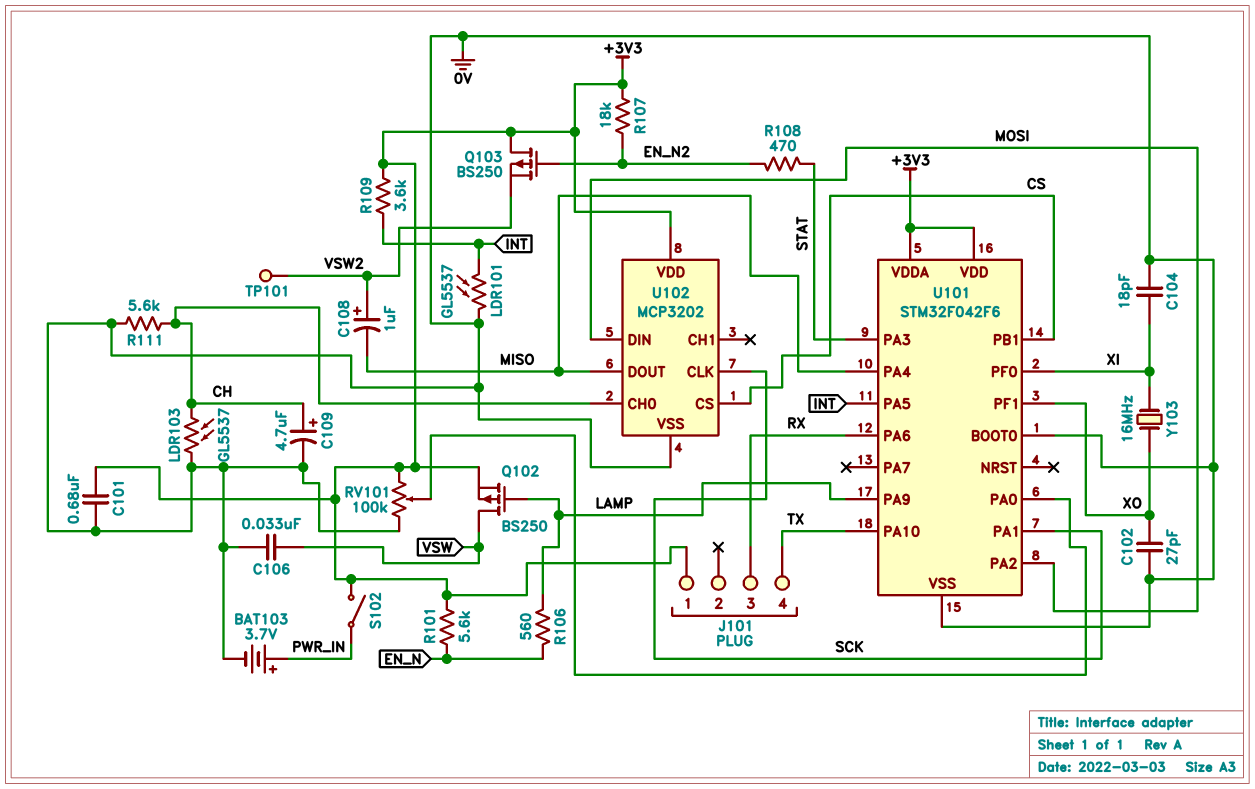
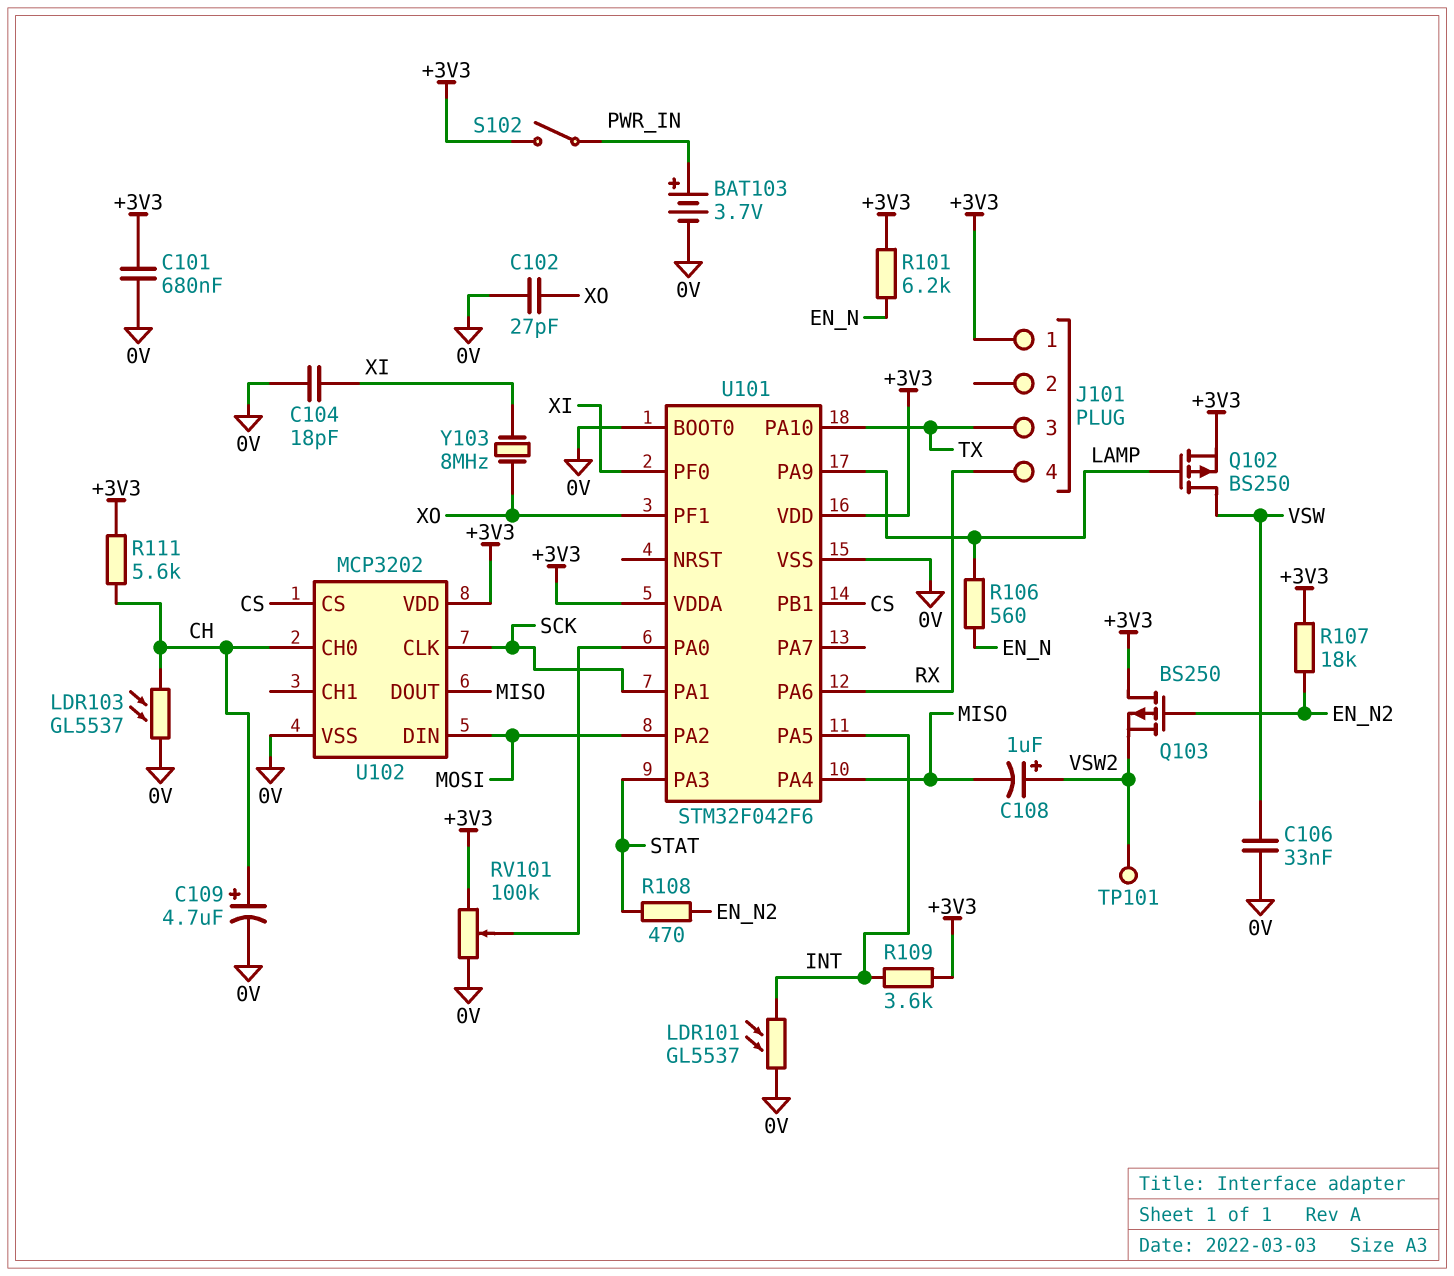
J101 pin 3: RX -> TX
J101 pin 4: TX -> RX
R101: 5.6k (+3V3, EN_N) -> 6.2k (+3V3, EN_N)
R111: 5.6k (0V, CH) -> 5.6k (+3V3, CH)
Y103: 16MHz (XI, XO) -> 8MHz (XI, XO)

